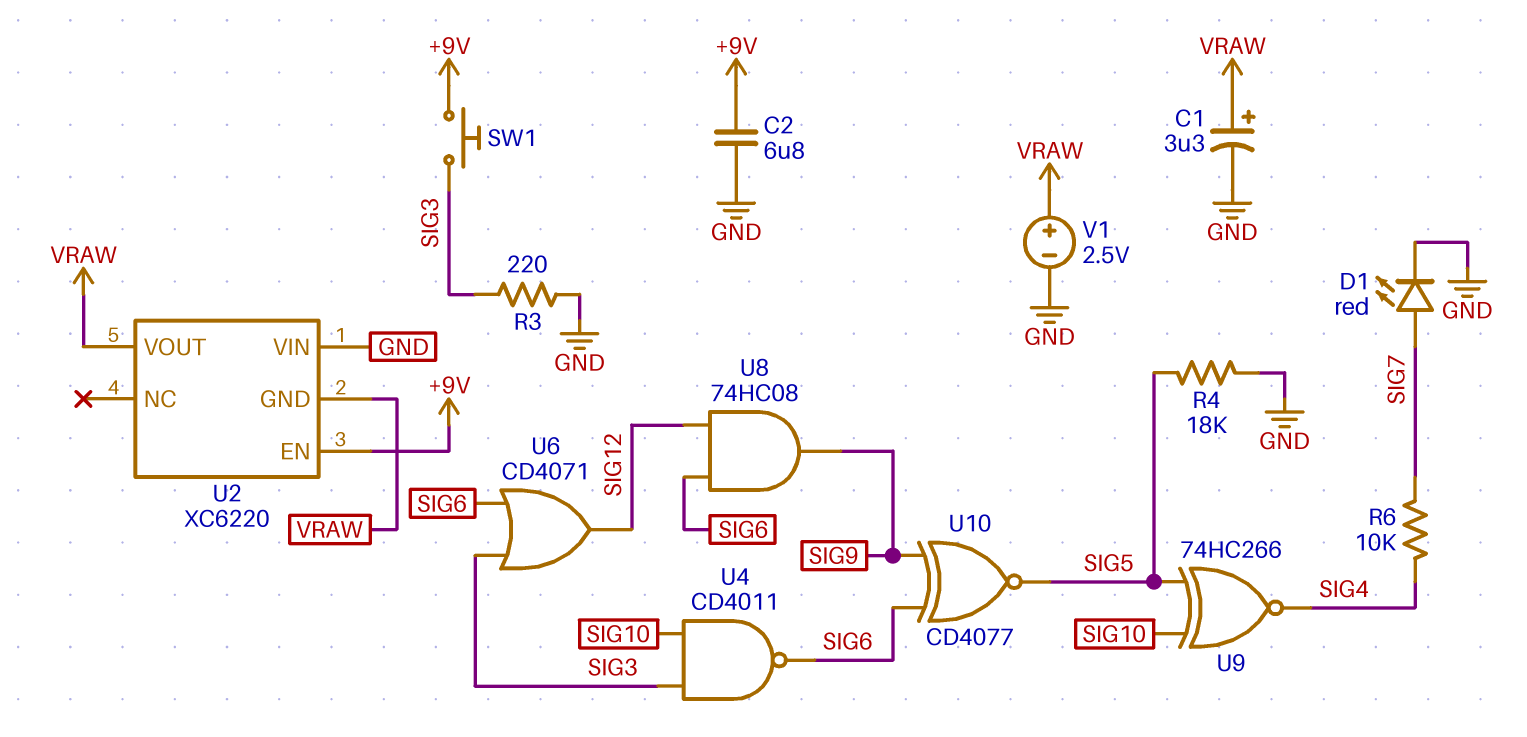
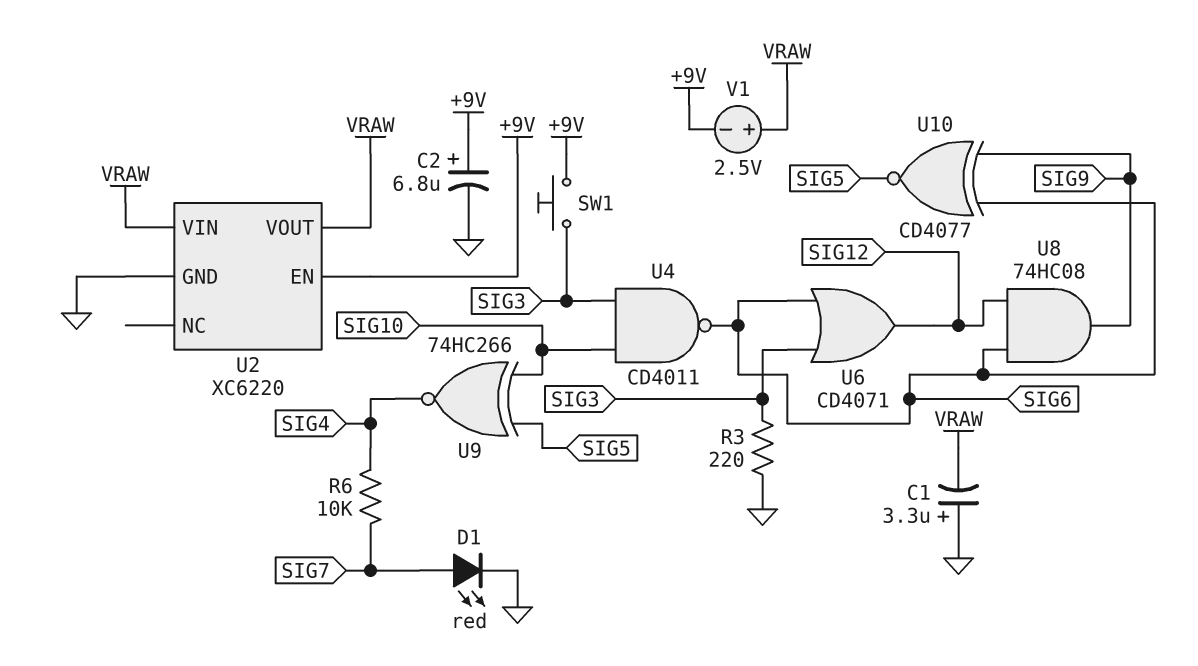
C1: 3.3uF (plus VRAW, minus GND) -> 3.3uF (plus GND, minus VRAW)
C2: 6.8uF (+9V, GND) -> 6.8uF (plus +9V, minus GND)
R4: 18k (GND, SIG5) -> none
U2 pin GND: VRAW -> GND
U2 pin VIN: GND -> VRAW
V1: 2.5V (plus VRAW, minus GND) -> 2.5V (plus VRAW, minus +9V)

